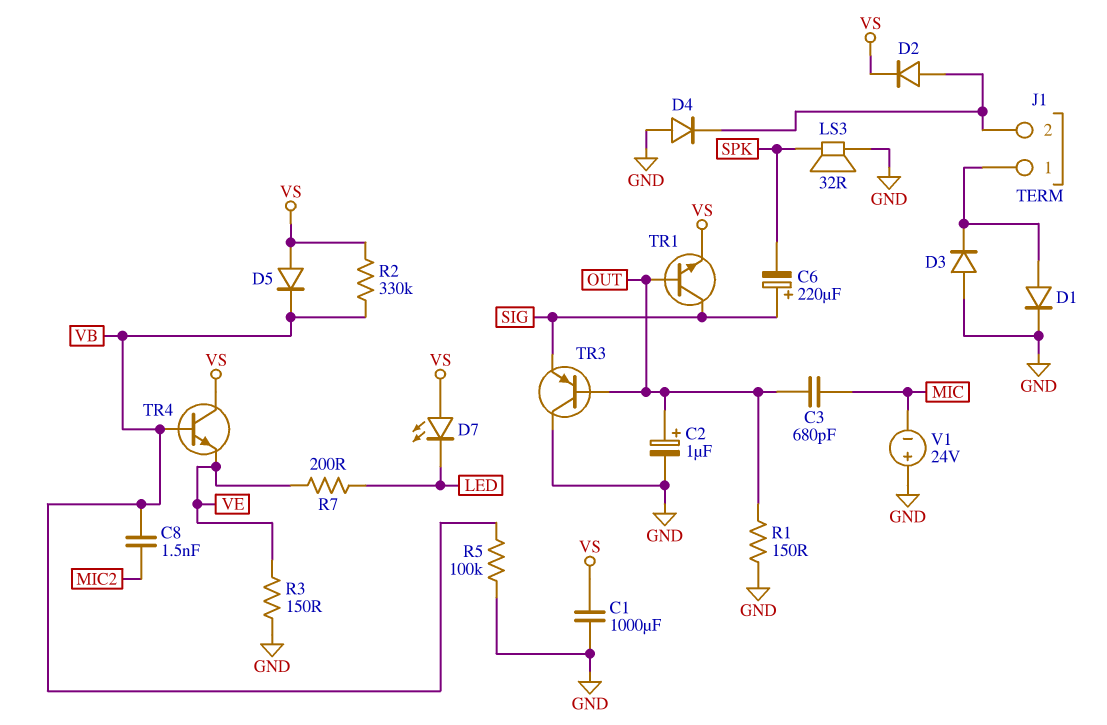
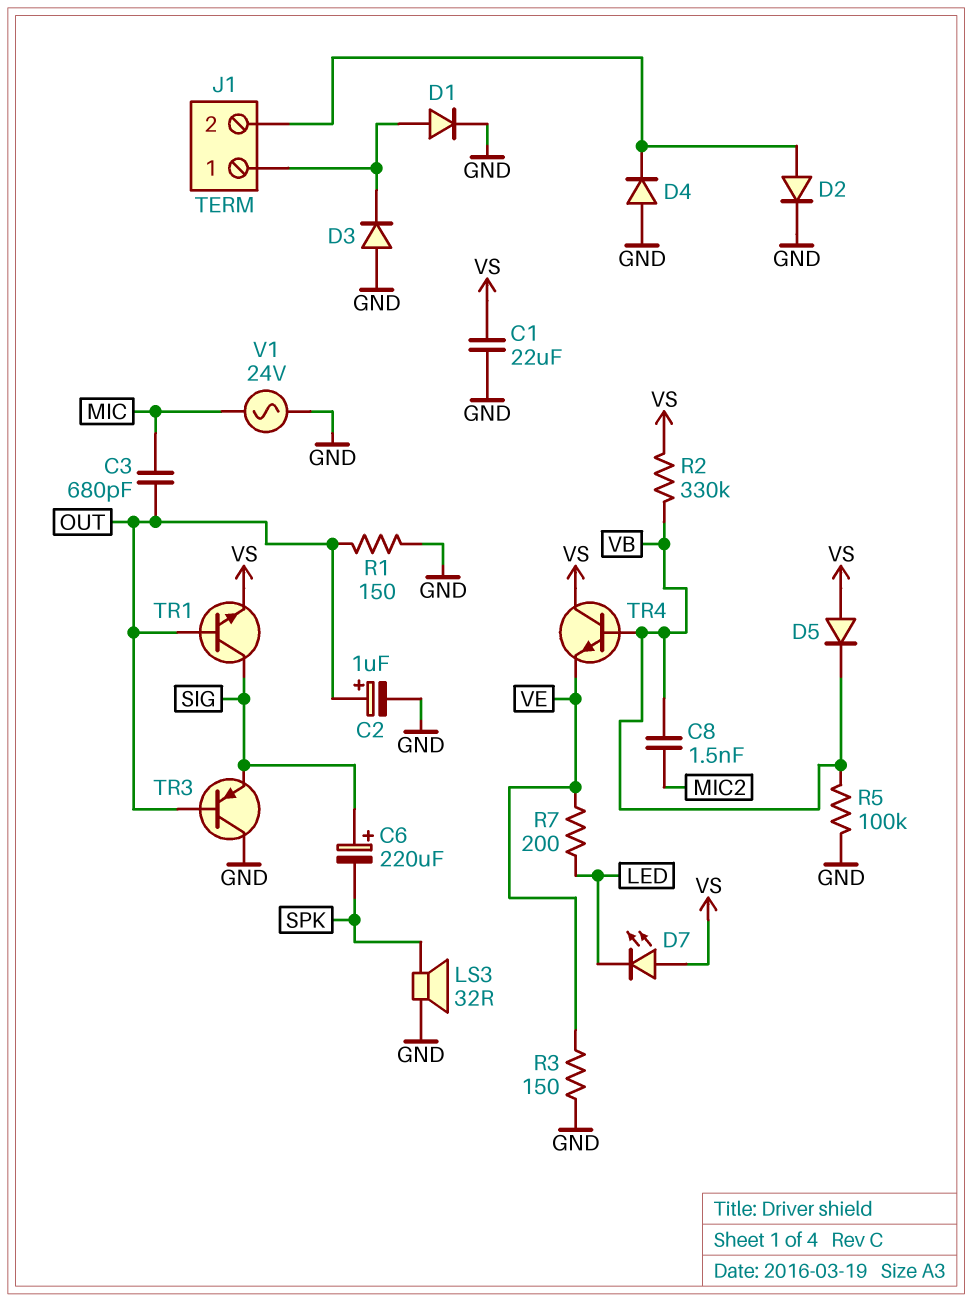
C1: 1000uF (GND, VS) -> 22uF (GND, VS)
D2: diode (A J1/2, K VS) -> diode (A J1/2, K GND)
V1: 24V (plus GND, minus MIC) -> AC 24V (GND, MIC)

